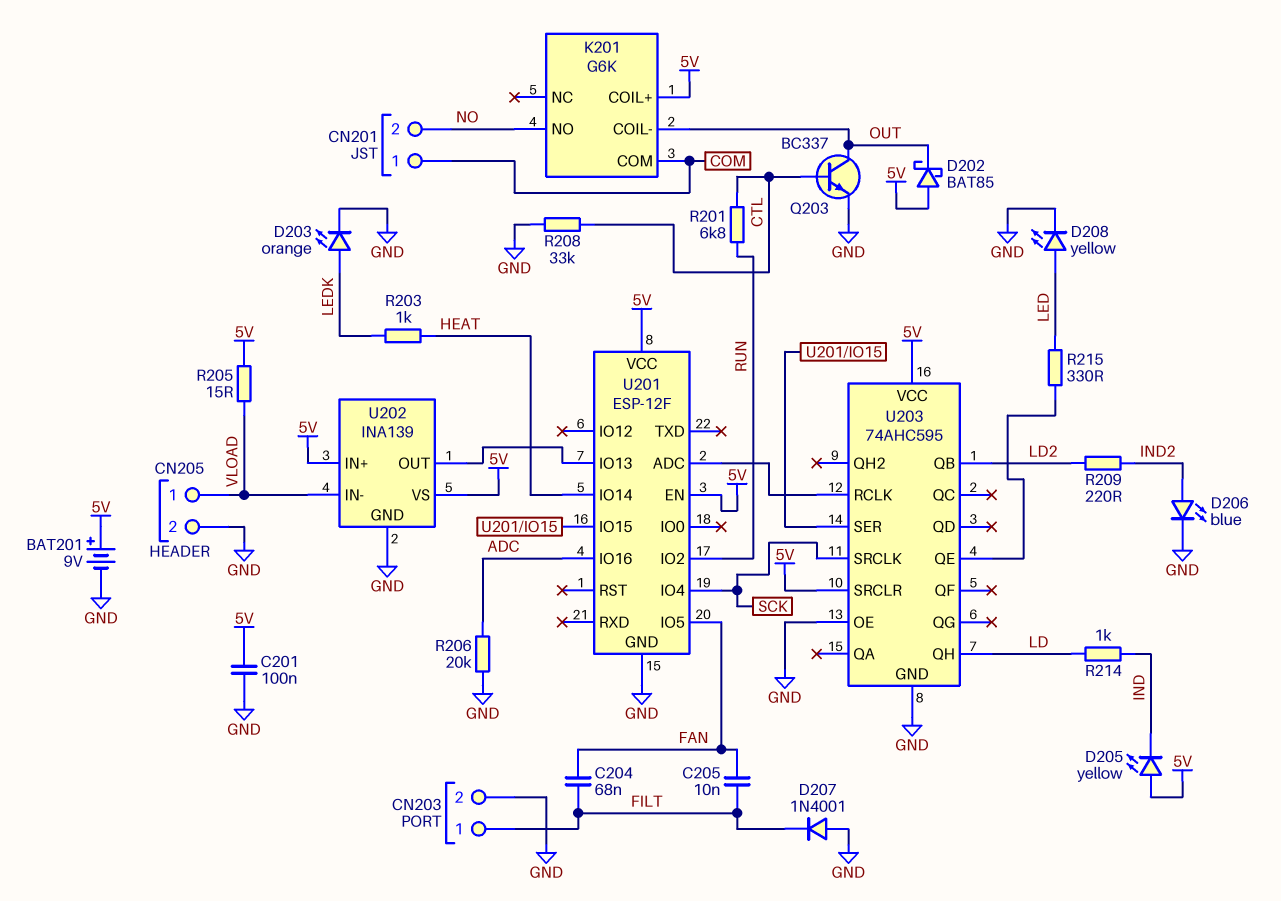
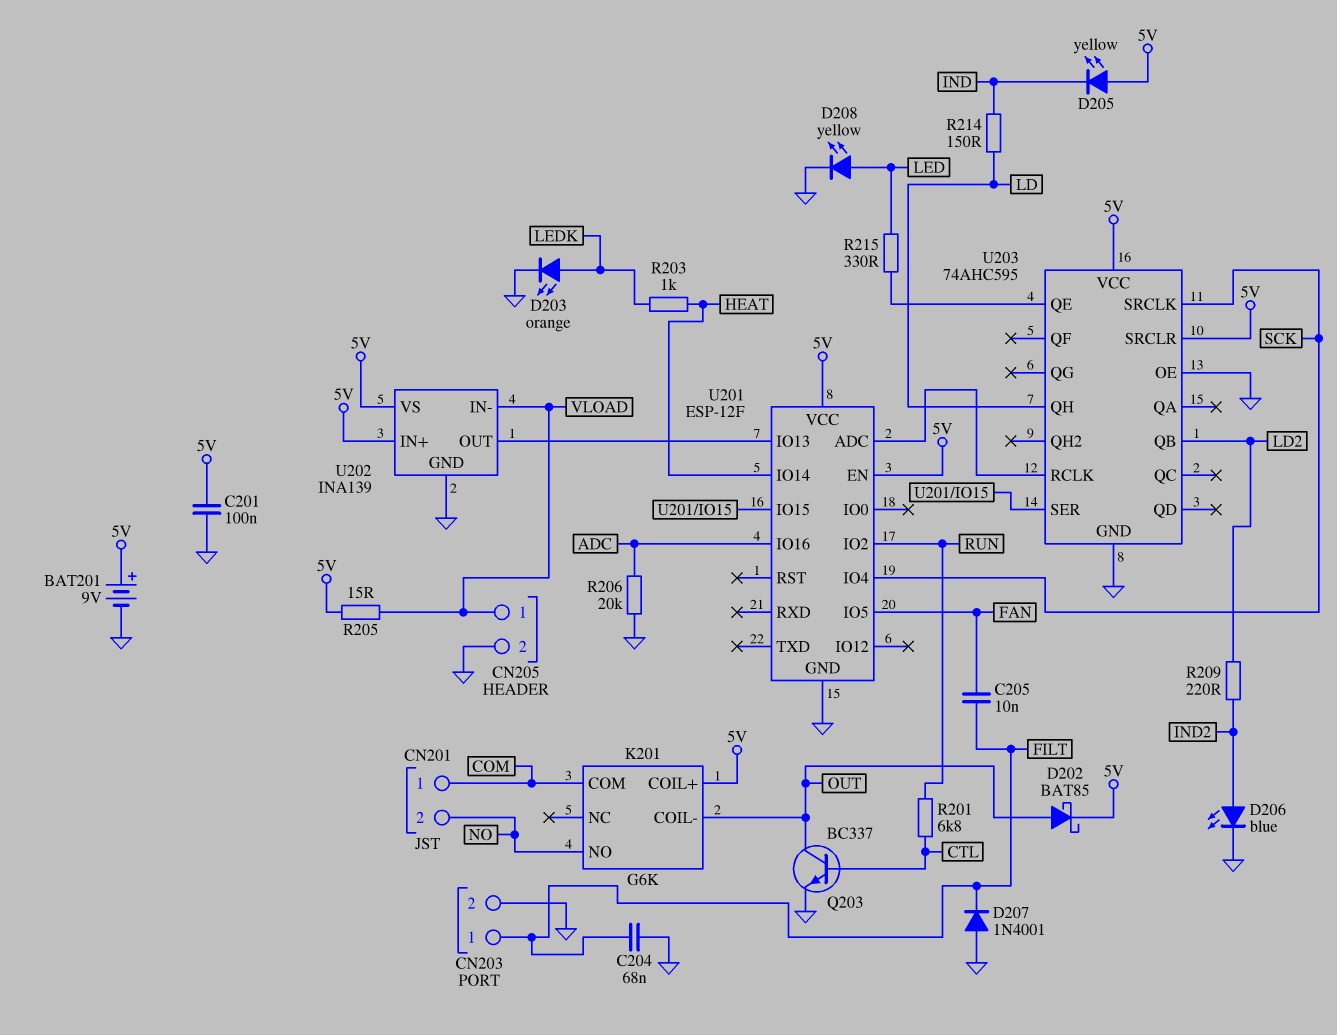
C204: 68nF (FAN, FILT) -> 68nF (FILT, GND)
D202: schottky BAT85 (A 5V, K OUT) -> schottky BAT85 (A OUT, K 5V)
R208: 33k (CTL, GND) -> none
R214: 1k (IND, LD) -> 150 (IND, LD)

